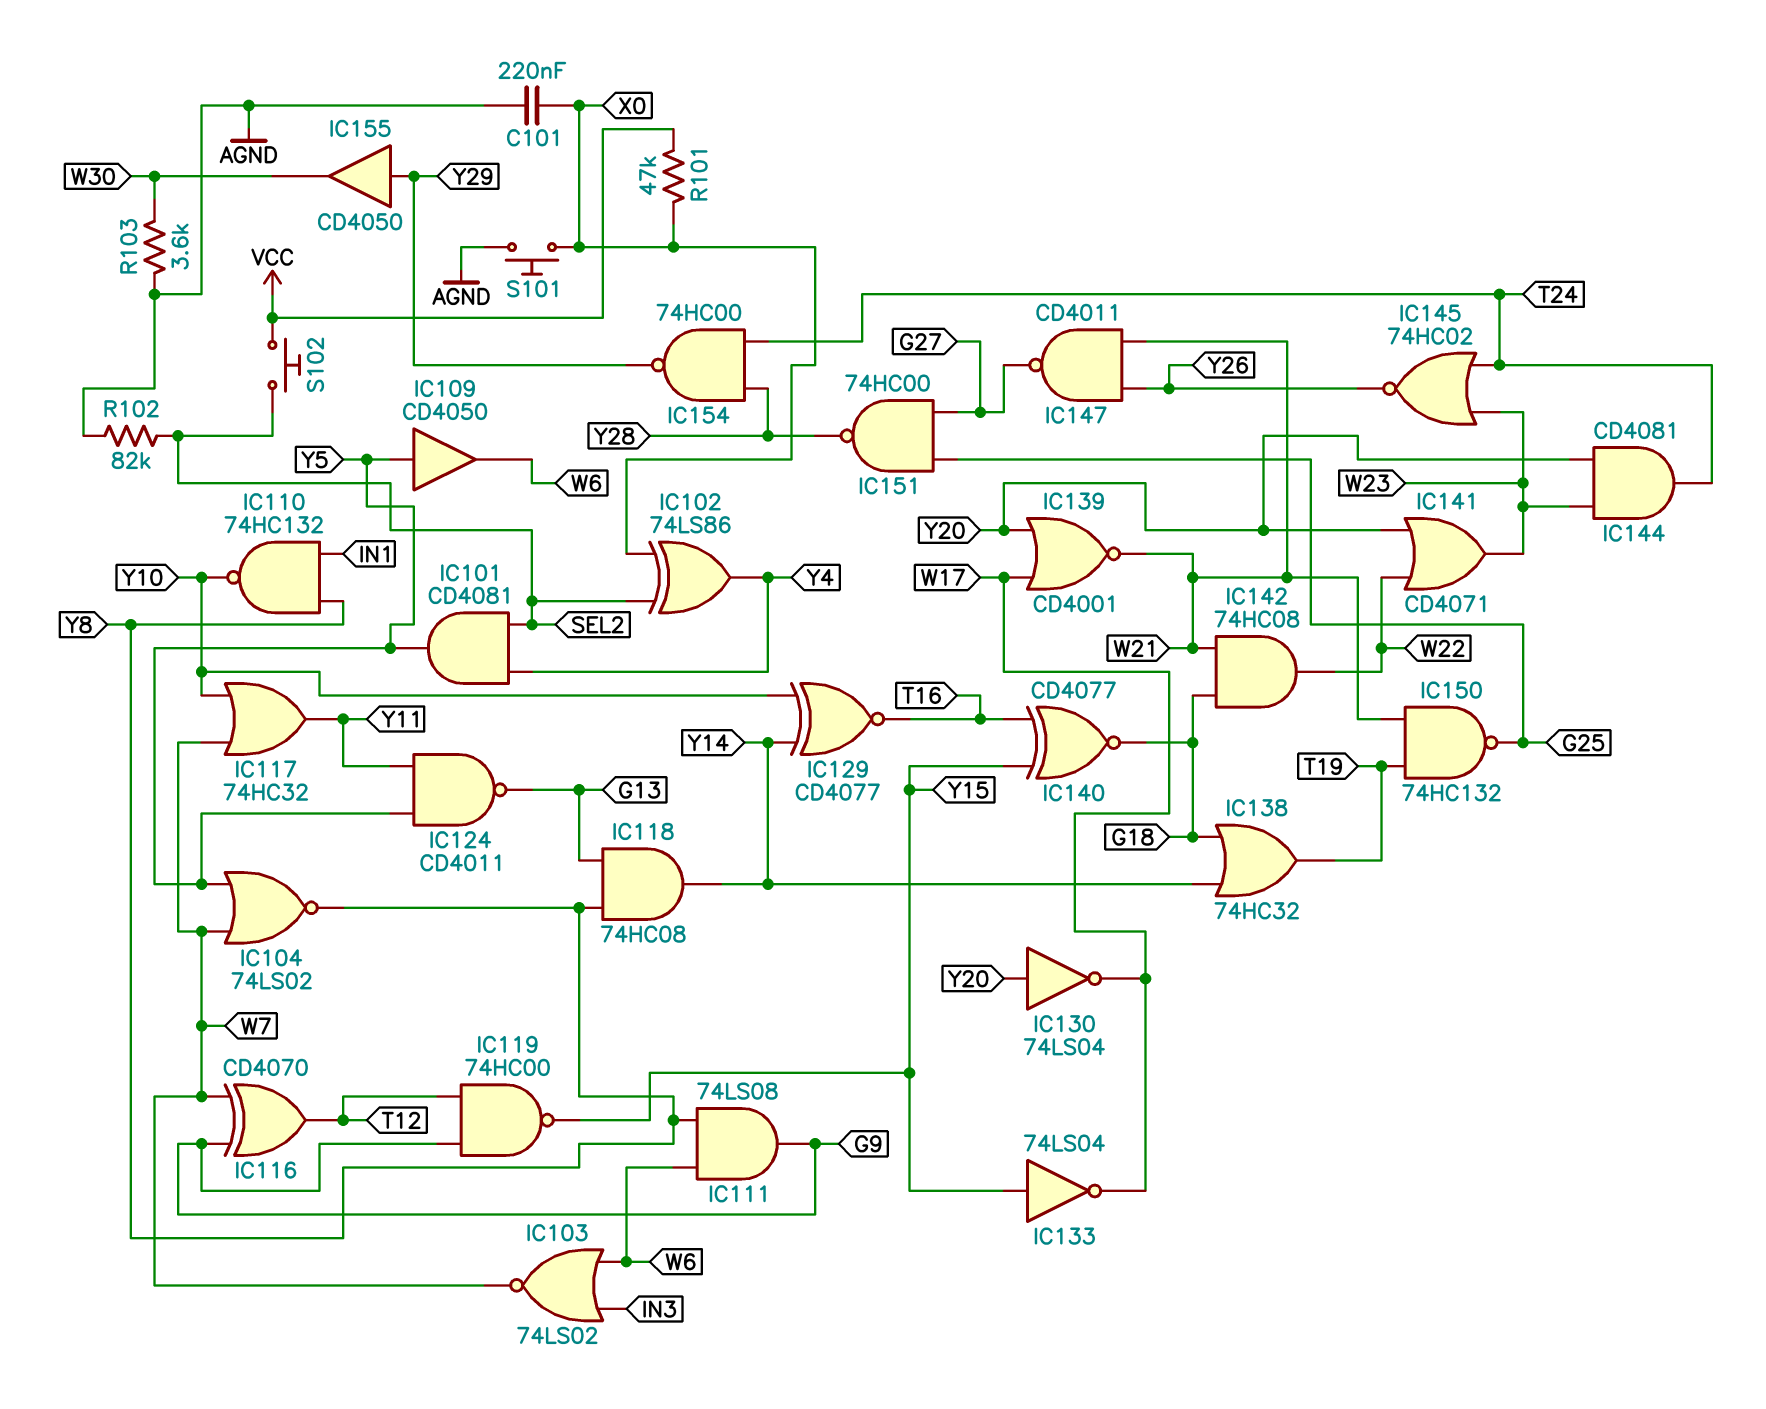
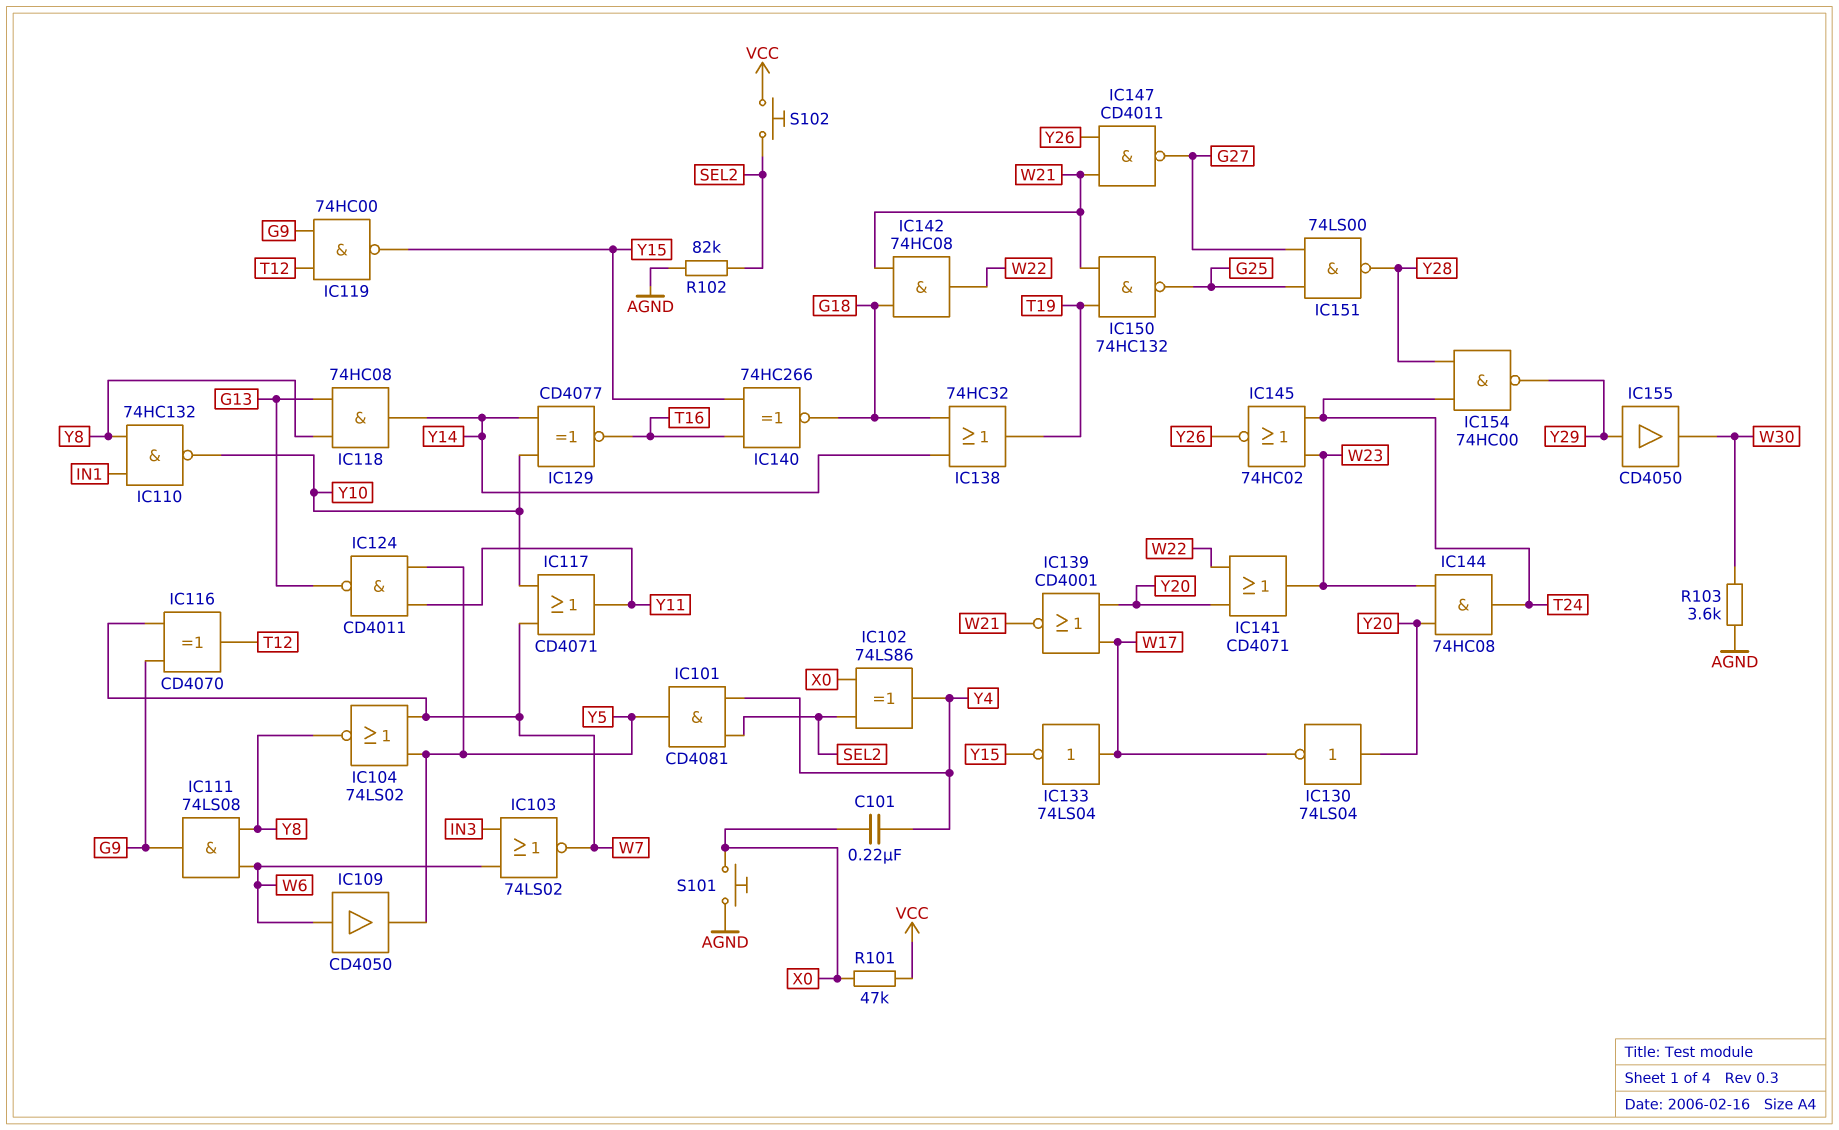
C101: 220nF (AGND, X0) -> 220nF (X0, Y4)
IC109: buffer CD4050 (in Y5, out W6) -> buffer CD4050 (in W6, out Y5)
IC117: OR 74HC32 (in W7, in Y10, out Y11) -> OR CD4071 (in W7, in Y10, out Y11)
IC133: NOT 74LS04 (in Y15, out W17) -> NOT 74LS04 (in W17, out Y15)
IC140: XNOR CD4077 (in T16, in Y15, out G18) -> XNOR 74HC266 (in T16, in Y15, out G18)
IC144: AND CD4081 (in W23, in Y20, out T24) -> AND 74HC08 (in W23, in Y20, out T24)
IC151: NAND 74HC00 (in G25, in G27, out Y28) -> NAND 74LS00 (in G25, in G27, out Y28)

